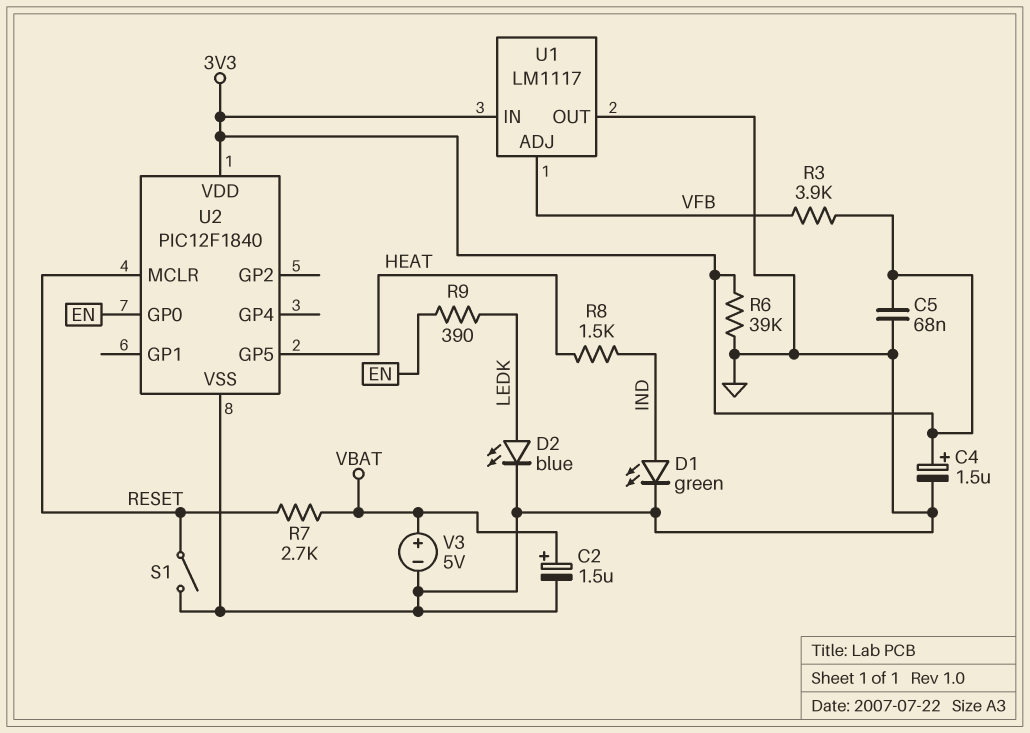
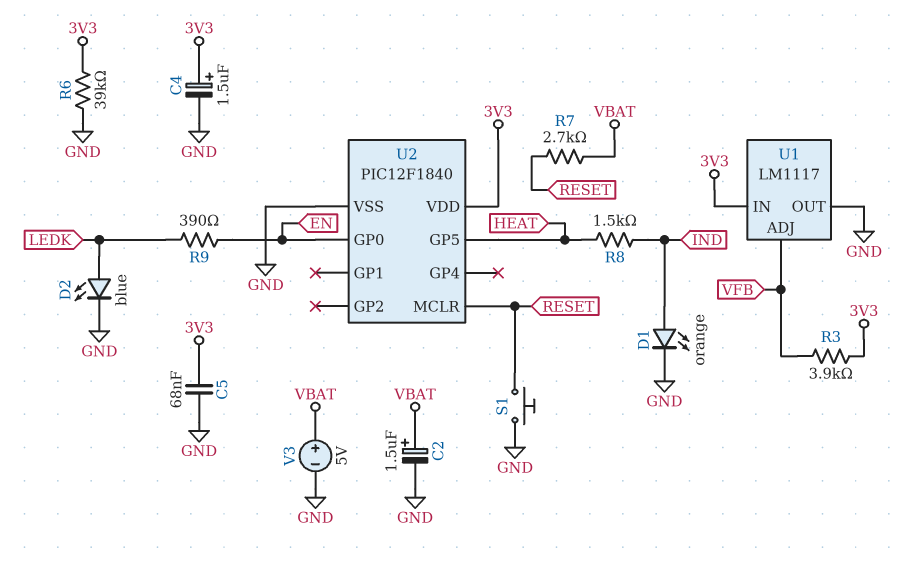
D1: LED green (A IND, K GND) -> LED orange (A IND, K GND)
S1: switch (GND, RESET) -> button (GND, RESET)

